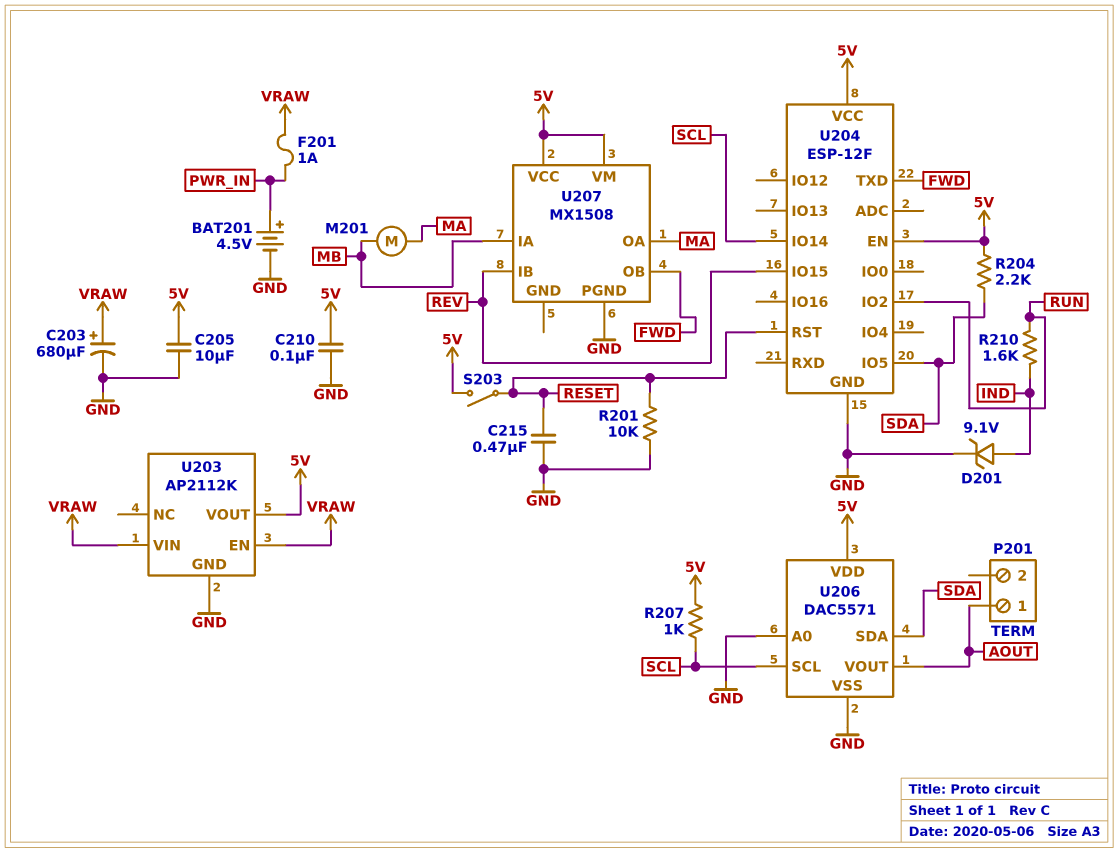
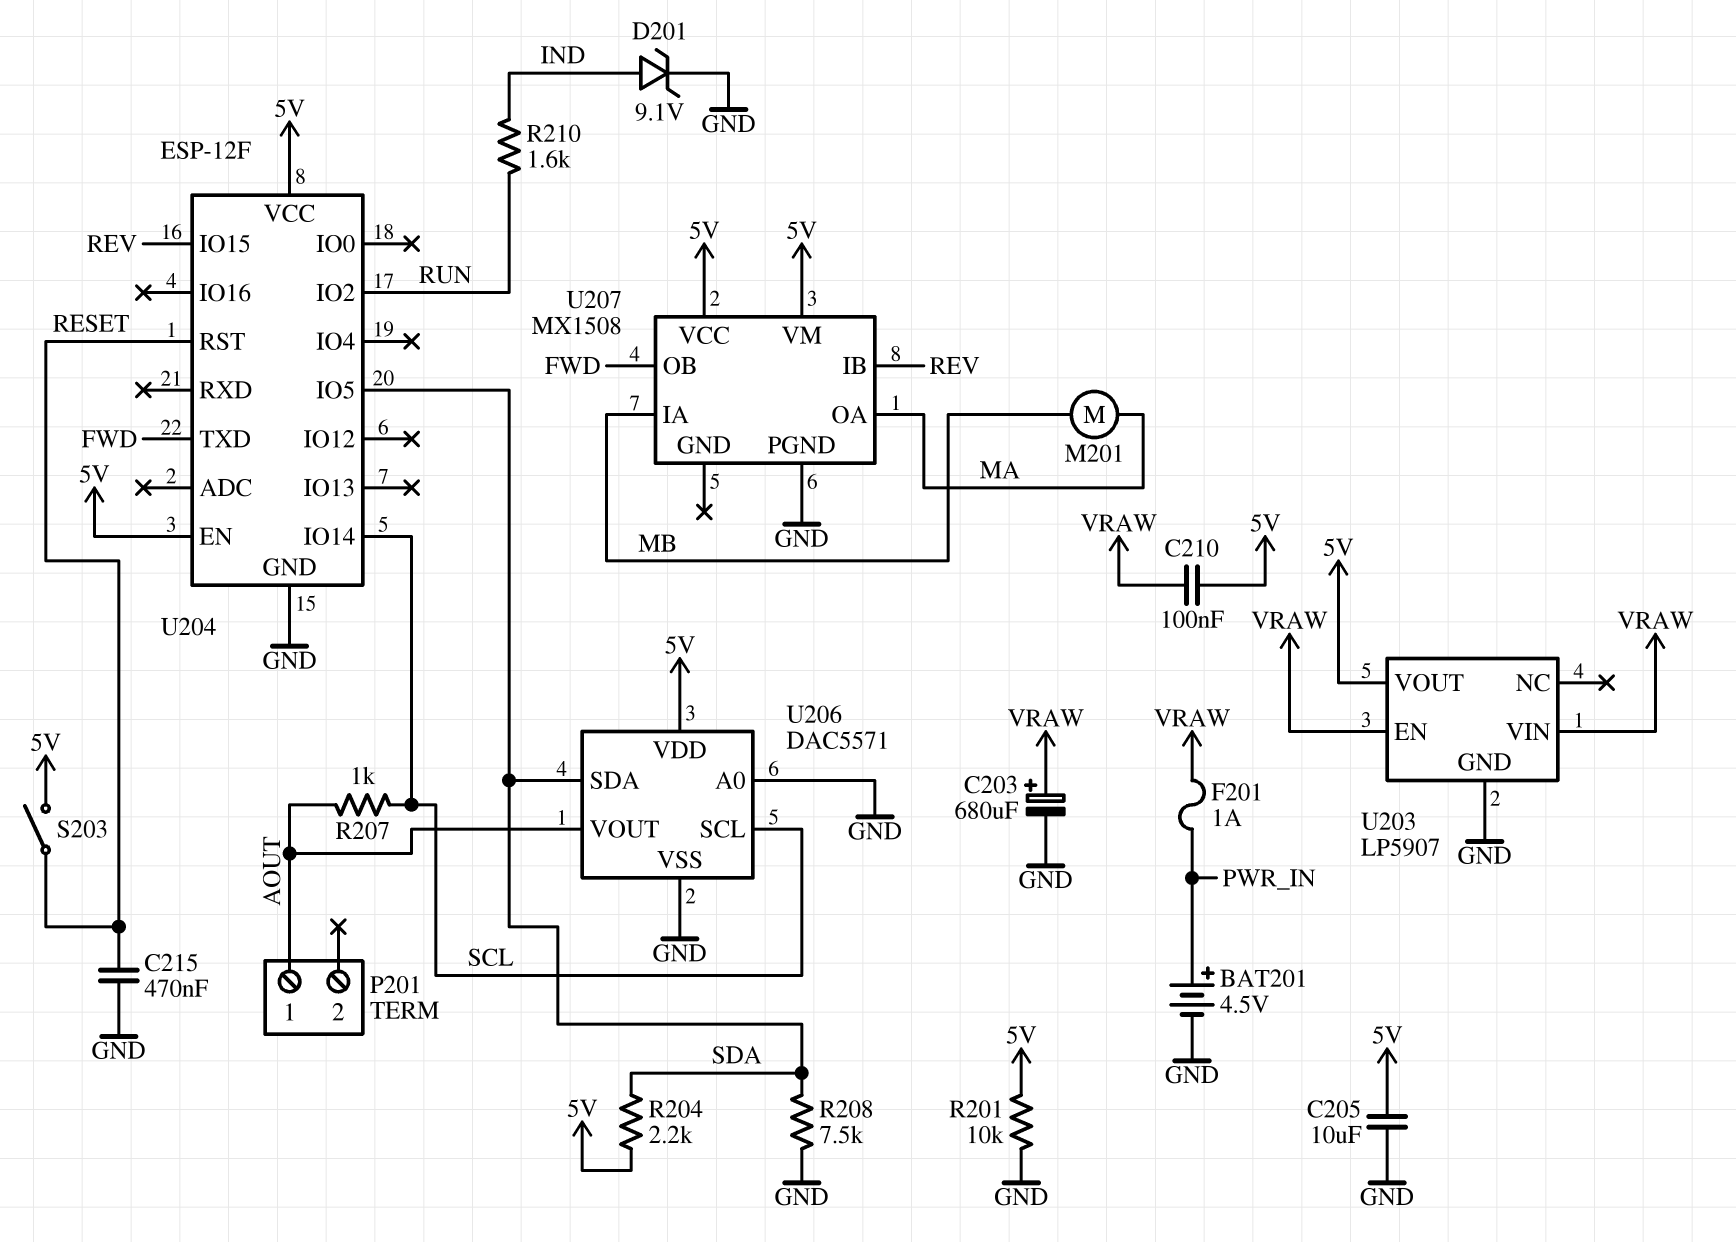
C210: 100nF (5V, GND) -> 100nF (5V, VRAW)
R201: 10k (GND, RESET) -> 10k (5V, GND)
R207: 1k (5V, SCL) -> 1k (AOUT, SCL)
R208: none -> 7.5k (GND, SDA)
U203: AP2112K -> LP5907

